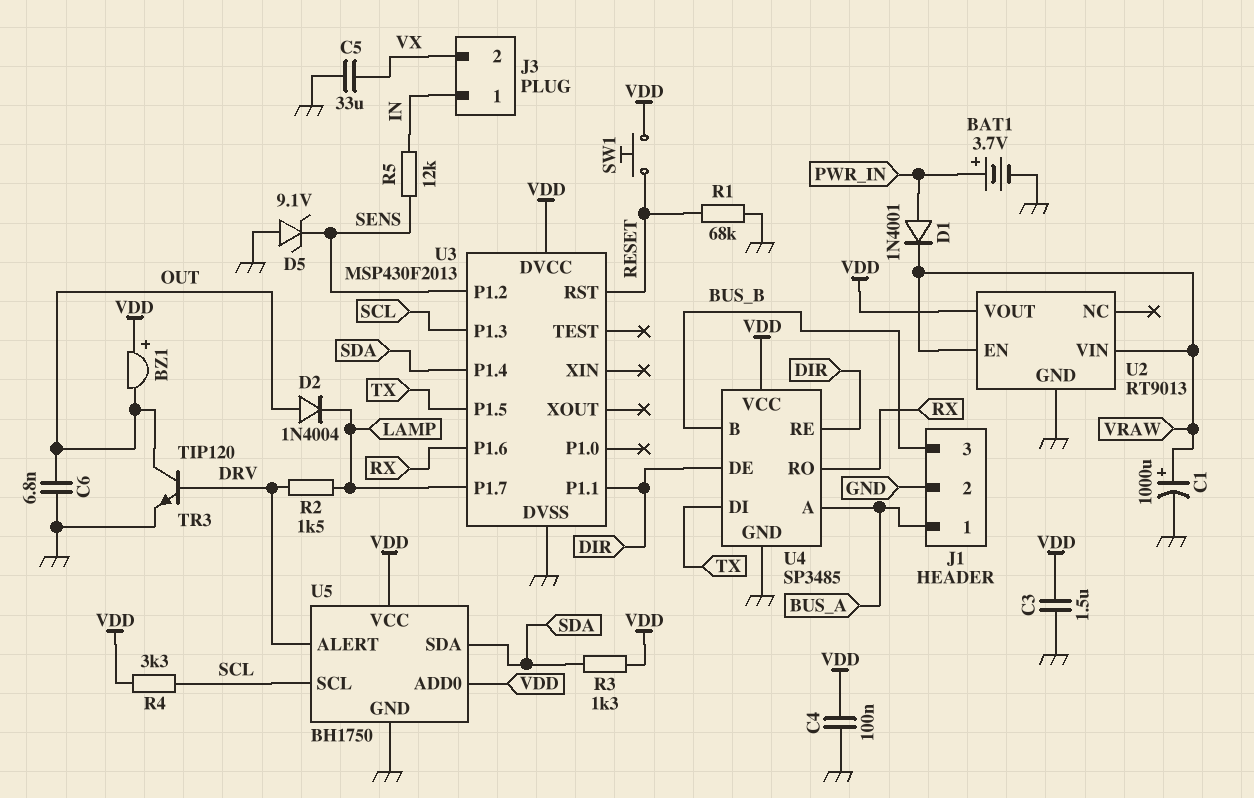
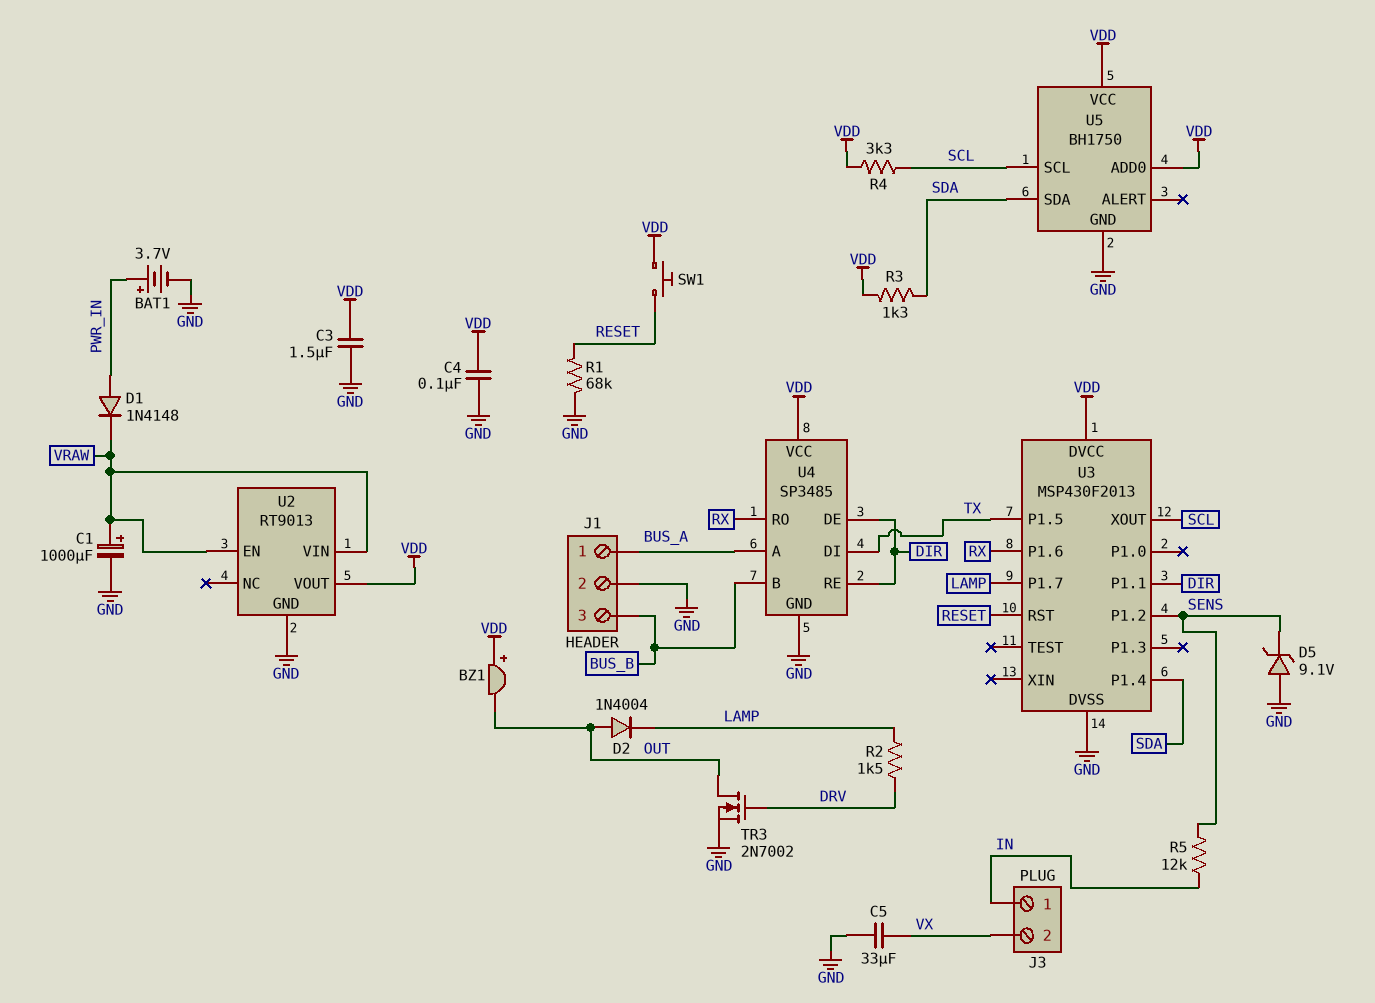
C6: 6.8nF (GND, OUT) -> none
D1: diode 1N4001 (A PWR_IN, K VRAW) -> diode 1N4148 (A PWR_IN, K VRAW)
TR3: NPN TIP120 (B DRV, C OUT, E GND) -> NMOS 2N7002 (G DRV, D OUT, S GND)
U3 pin P1.3: SCL -> none
U3 pin XOUT: none -> SCL
U5 pin ALERT: DRV -> none

